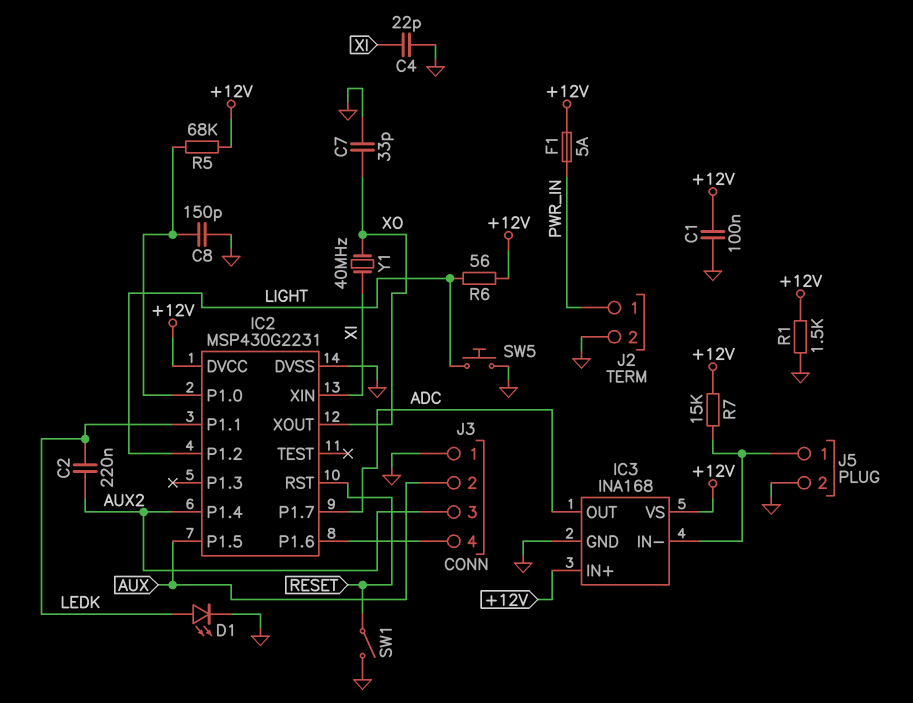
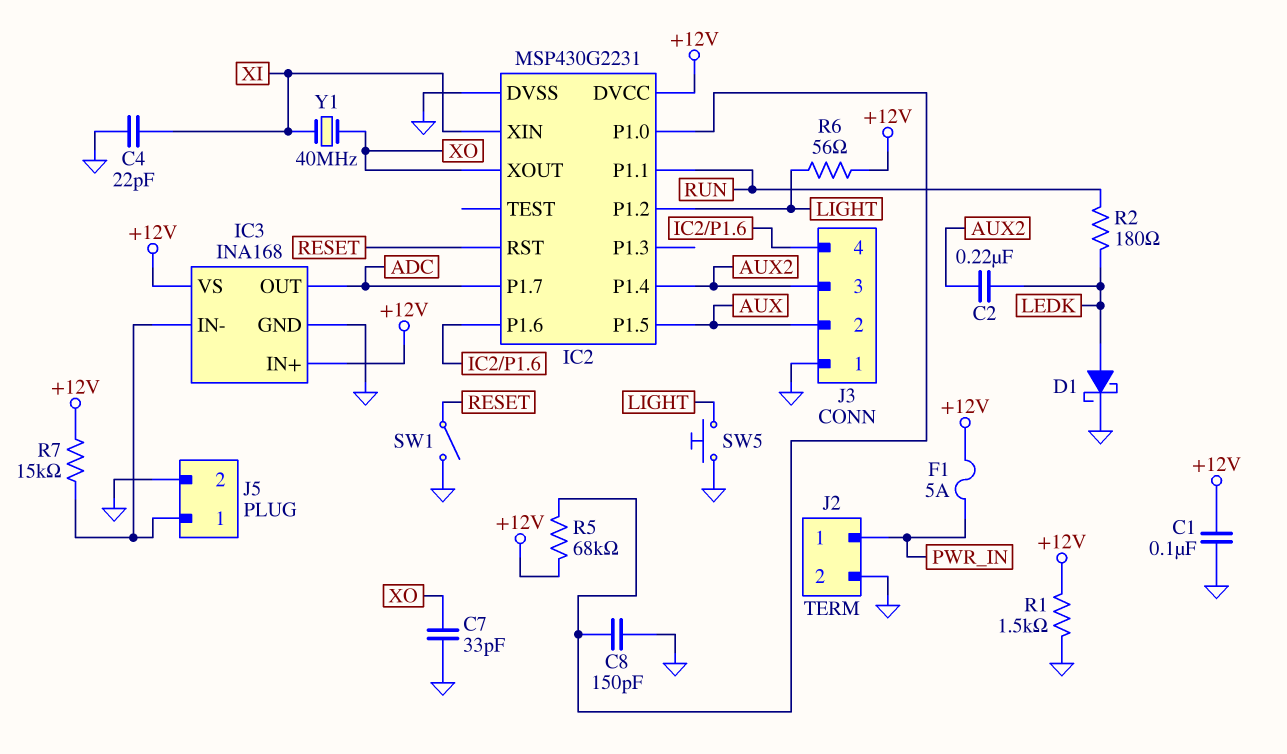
D1: LED (A LEDK, K GND) -> schottky (A LEDK, K GND)
IC2 pin P1.1: LEDK -> RUN
R2: none -> 180 (LEDK, RUN)

